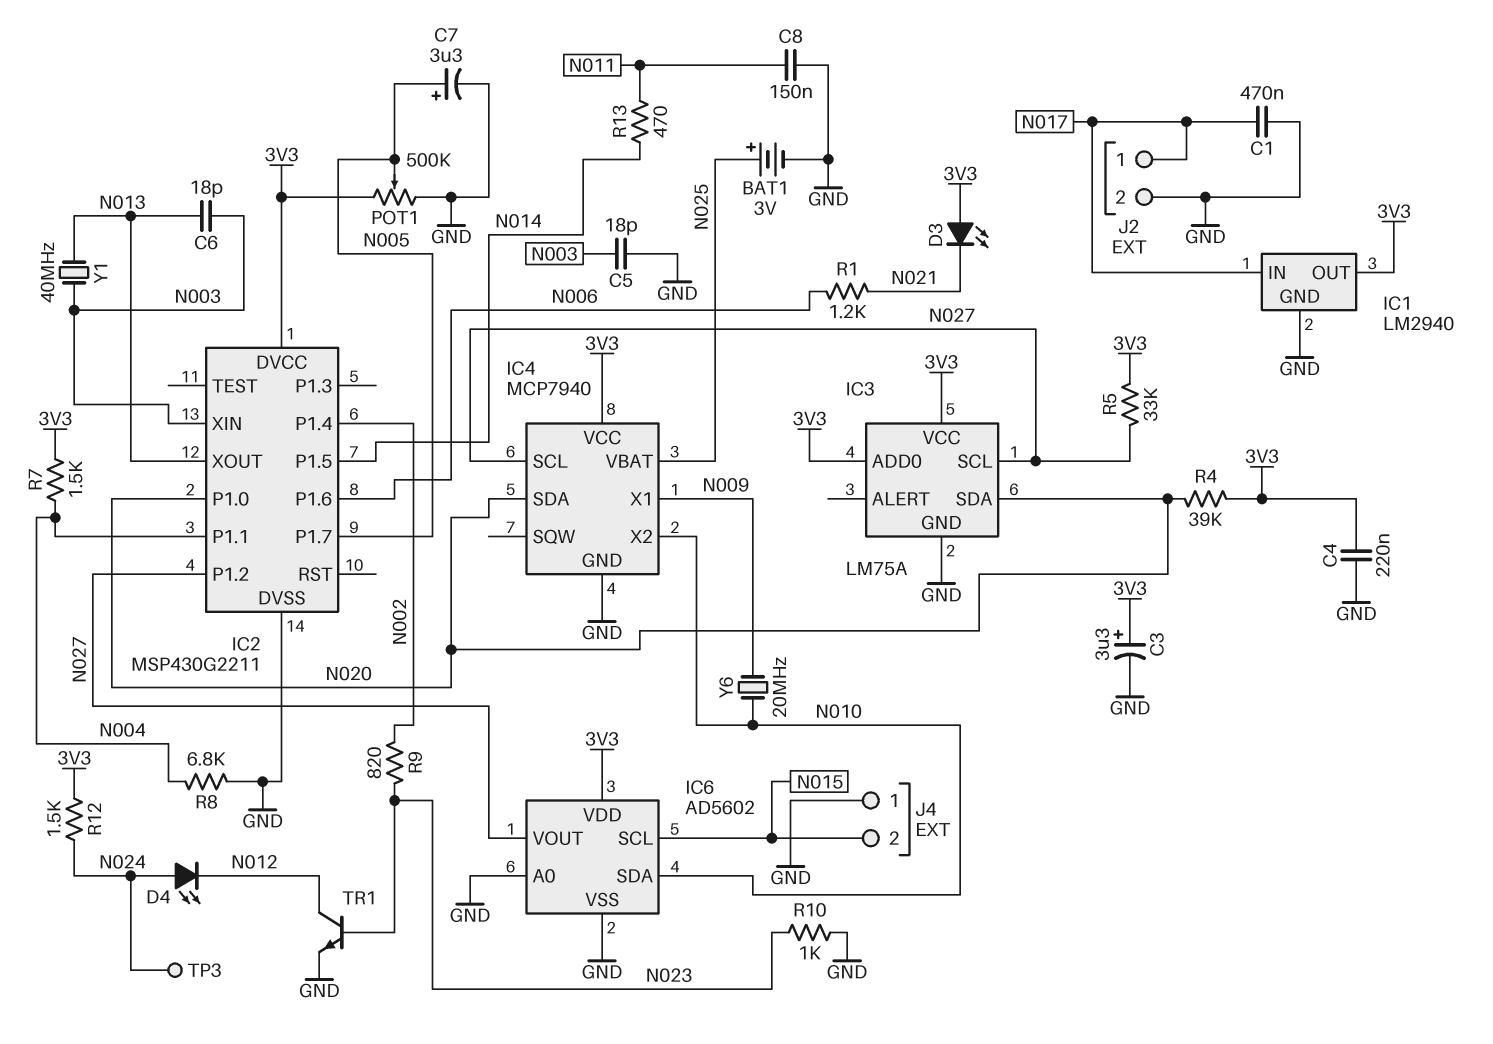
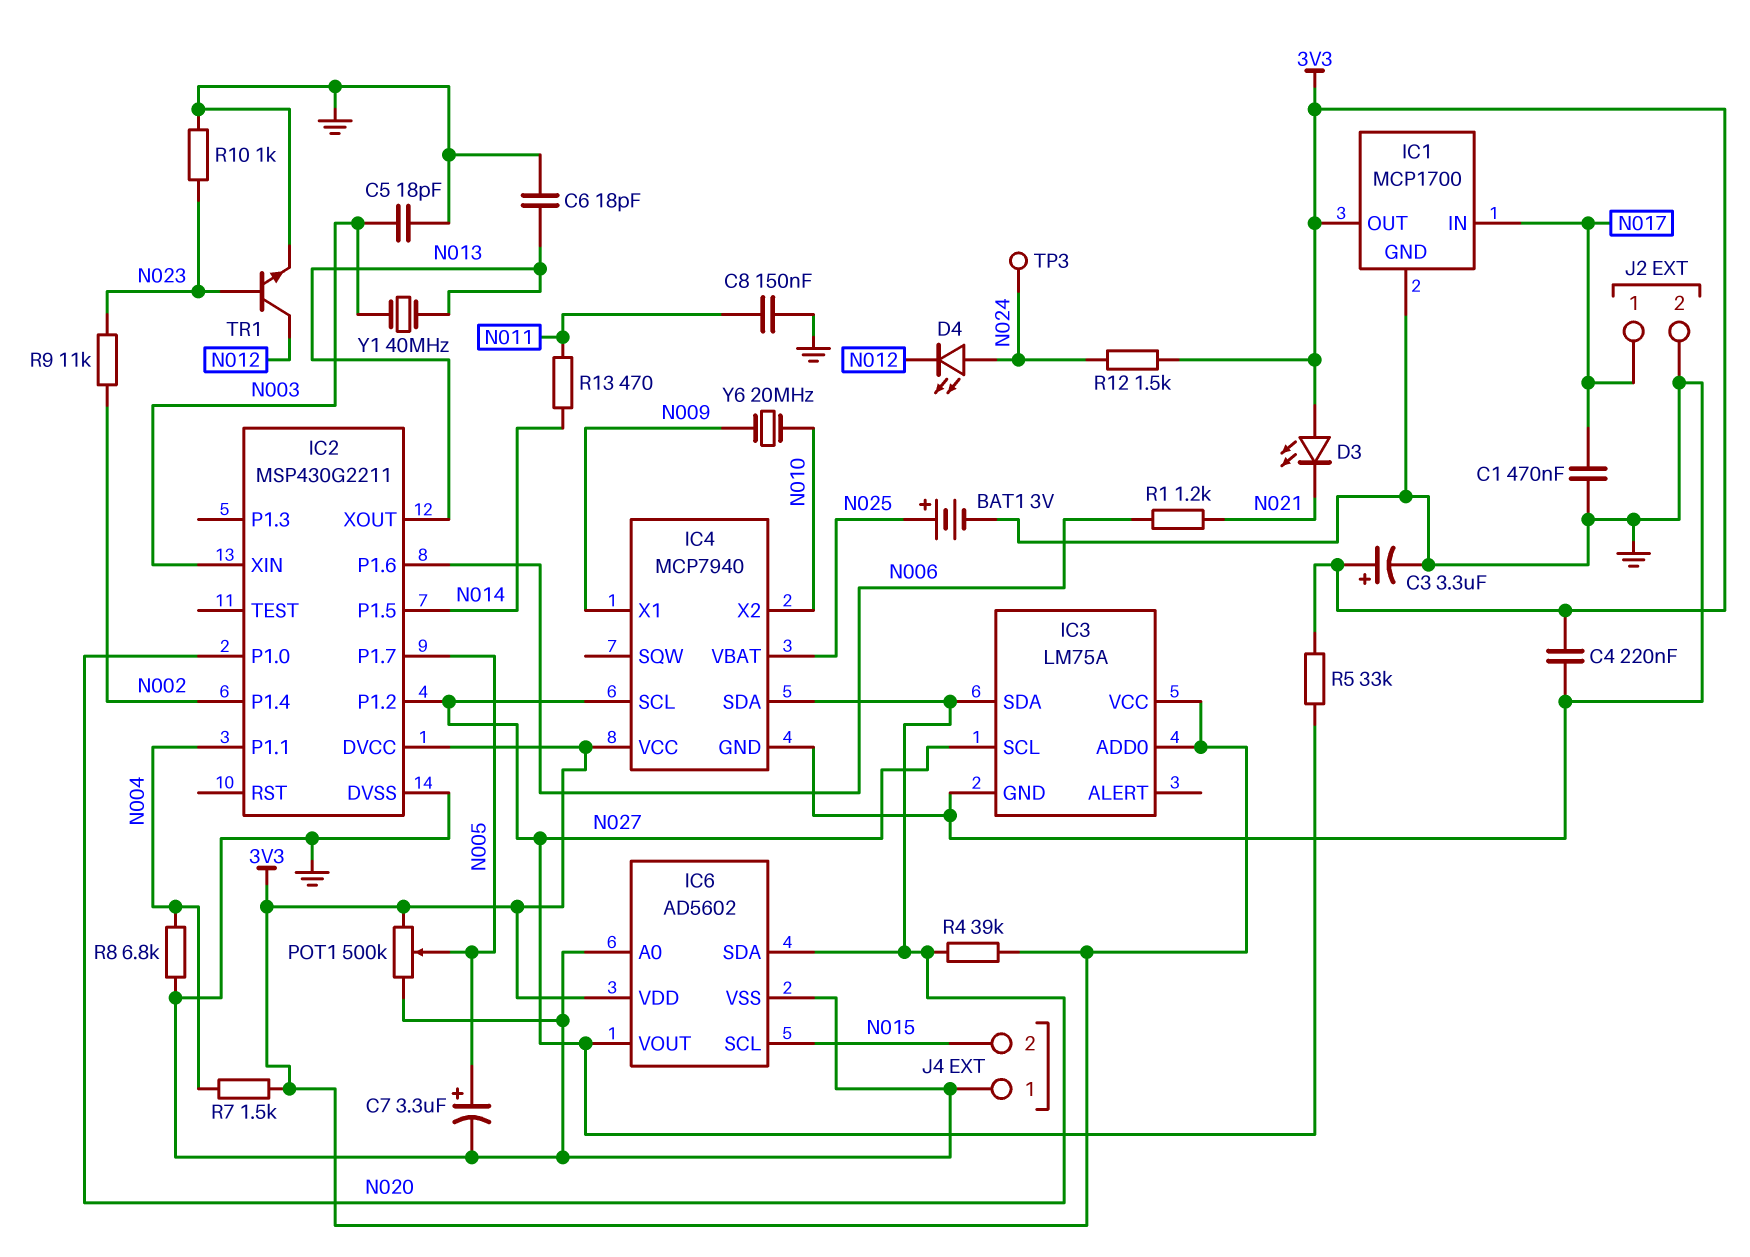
C6: 18pF (N003, N013) -> 18pF (GND, N013)
IC1: LM2940 -> MCP1700
IC6 pin SDA: N010 -> N020
R9: 820 (N002, N023) -> 11k (N002, N023)

